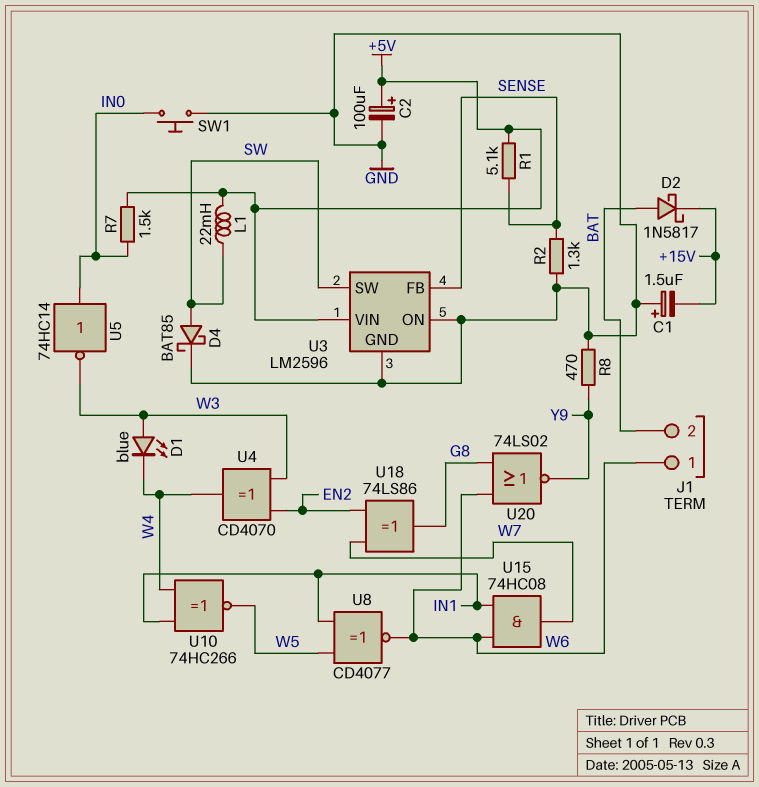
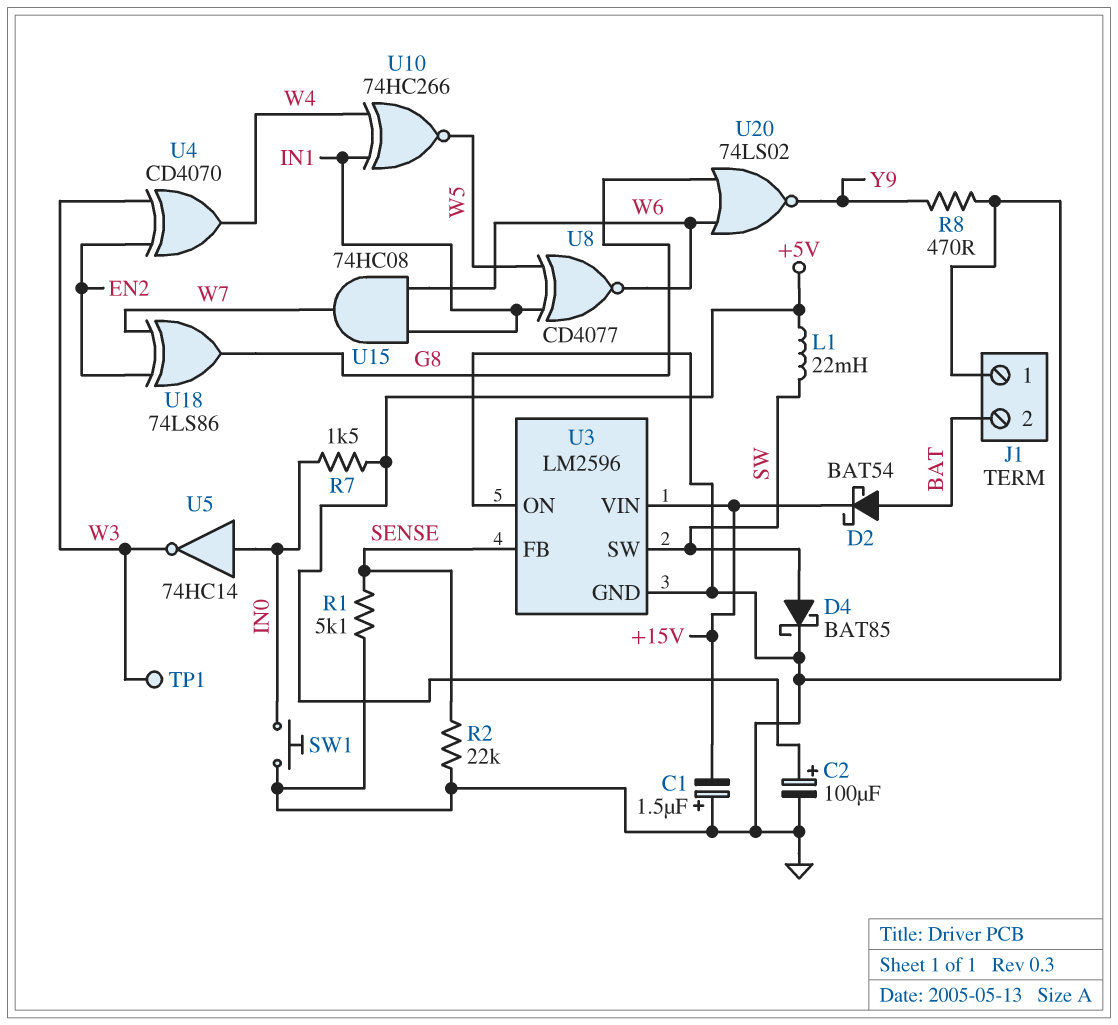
D1: LED blue (A W3, K W4) -> none
D2: schottky 1N5817 (A BAT, K +15V) -> schottky BAT54 (A BAT, K +15V)
J1 pin 1: W6 -> GND
R1: 5.1k (+5V, SENSE) -> 5.1k (GND, SENSE)
R2: 1.3k (GND, SENSE) -> 22k (GND, SENSE)
TP1: none -> test point (W3)
U3 pin VIN: +5V -> +15V

